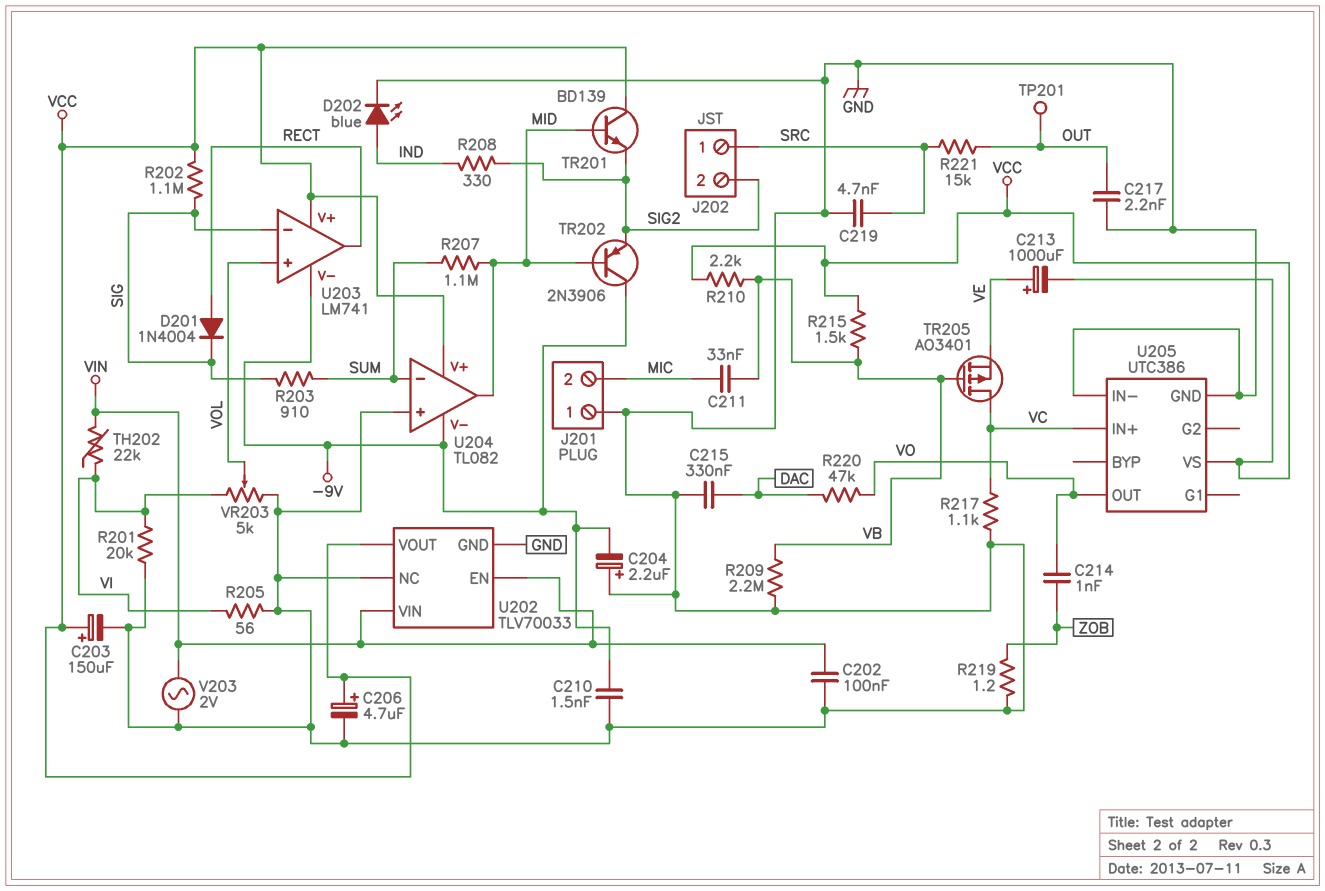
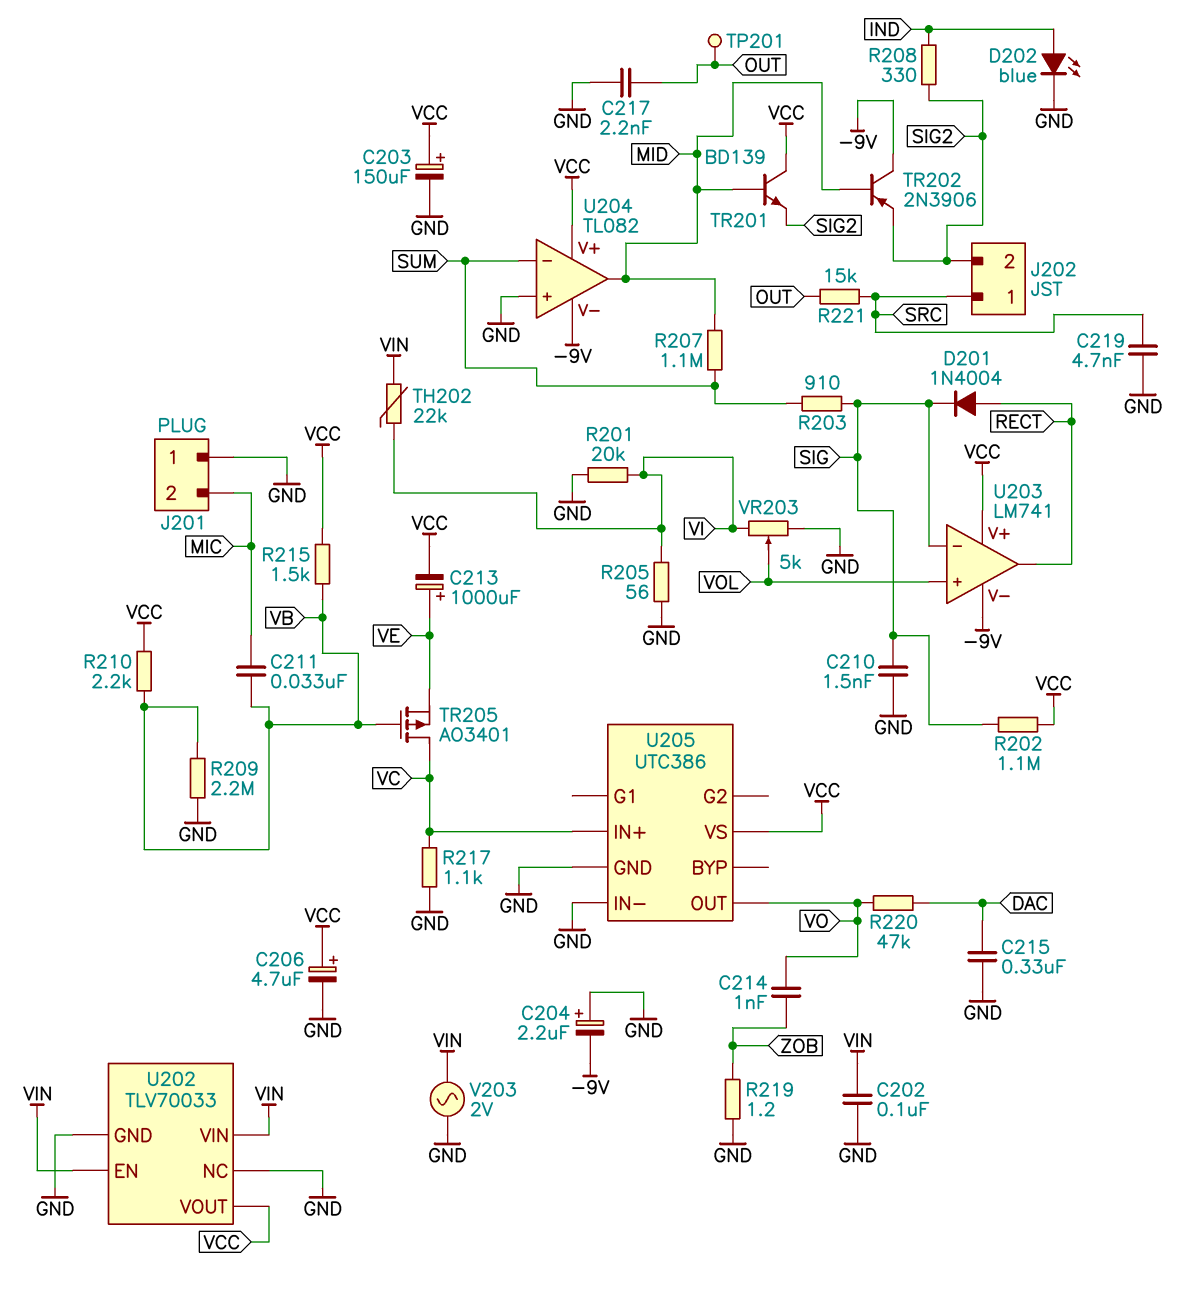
C210: 1.5nF (-9V, GND) -> 1.5nF (GND, SIG)

